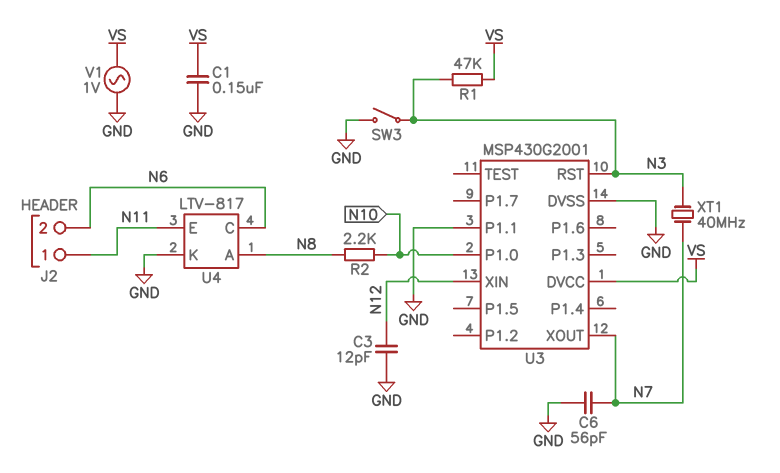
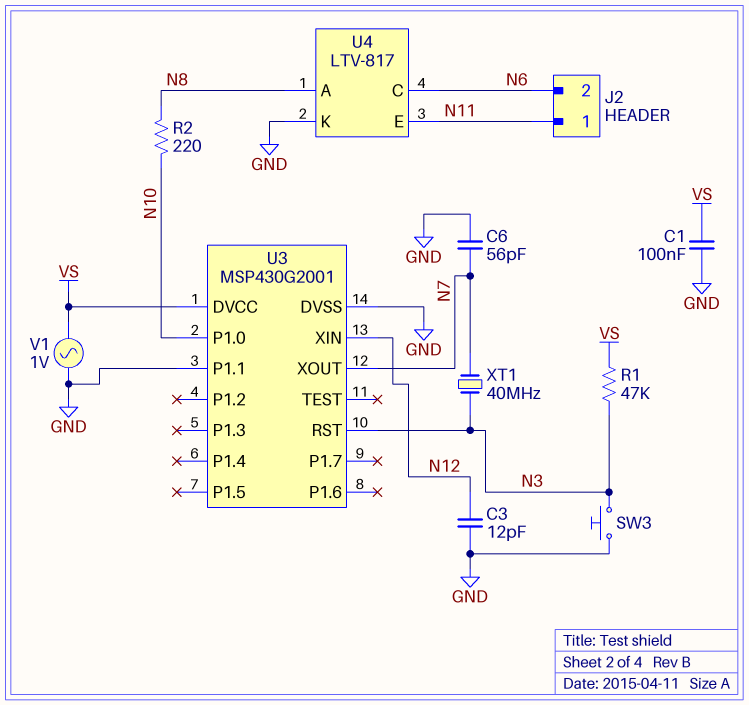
C1: 150nF (GND, VS) -> 100nF (GND, VS)
R2: 2.2k (N8, N10) -> 220 (N8, N10)
SW3: switch (GND, N3) -> button (GND, N3)

